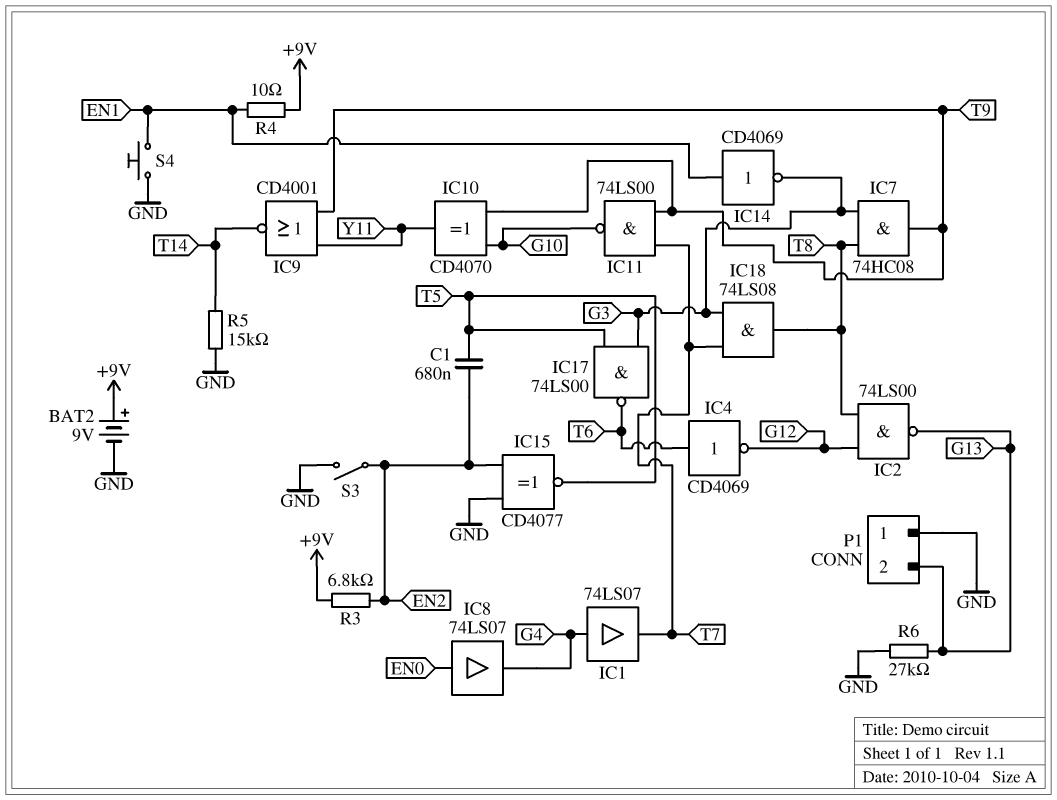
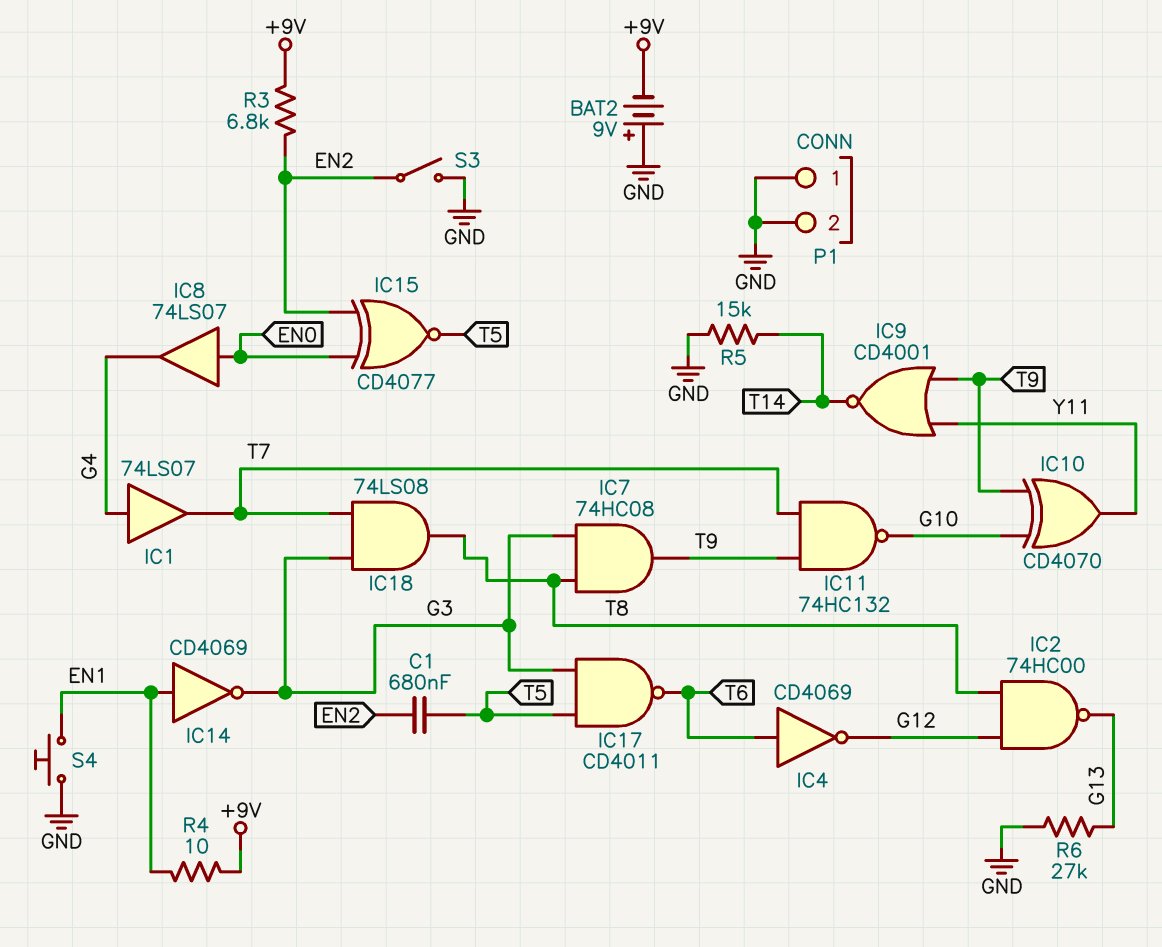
BAT2: 9V (plus +9V, minus GND) -> 9V (plus GND, minus +9V)
IC2: NAND 74LS00 (in G12, in T8, out G13) -> NAND 74HC00 (in G12, in T8, out G13)
IC11: NAND 74LS00 (in T7, in T9, out G10) -> NAND 74HC132 (in T7, in T9, out G10)
IC15: XNOR CD4077 (in EN2, in GND, out T5) -> XNOR CD4077 (in EN0, in EN2, out T5)
IC17: NAND 74LS00 (in G3, in T5, out T6) -> NAND CD4011 (in G3, in T5, out T6)
P1 pin 2: G13 -> GND

